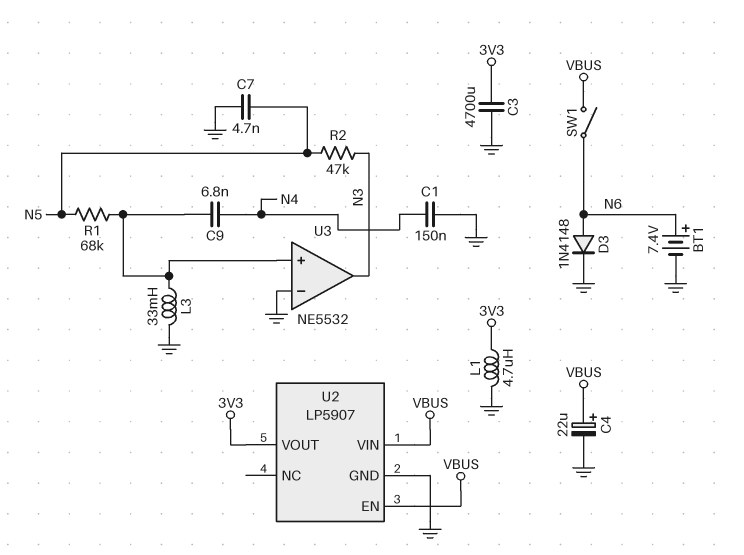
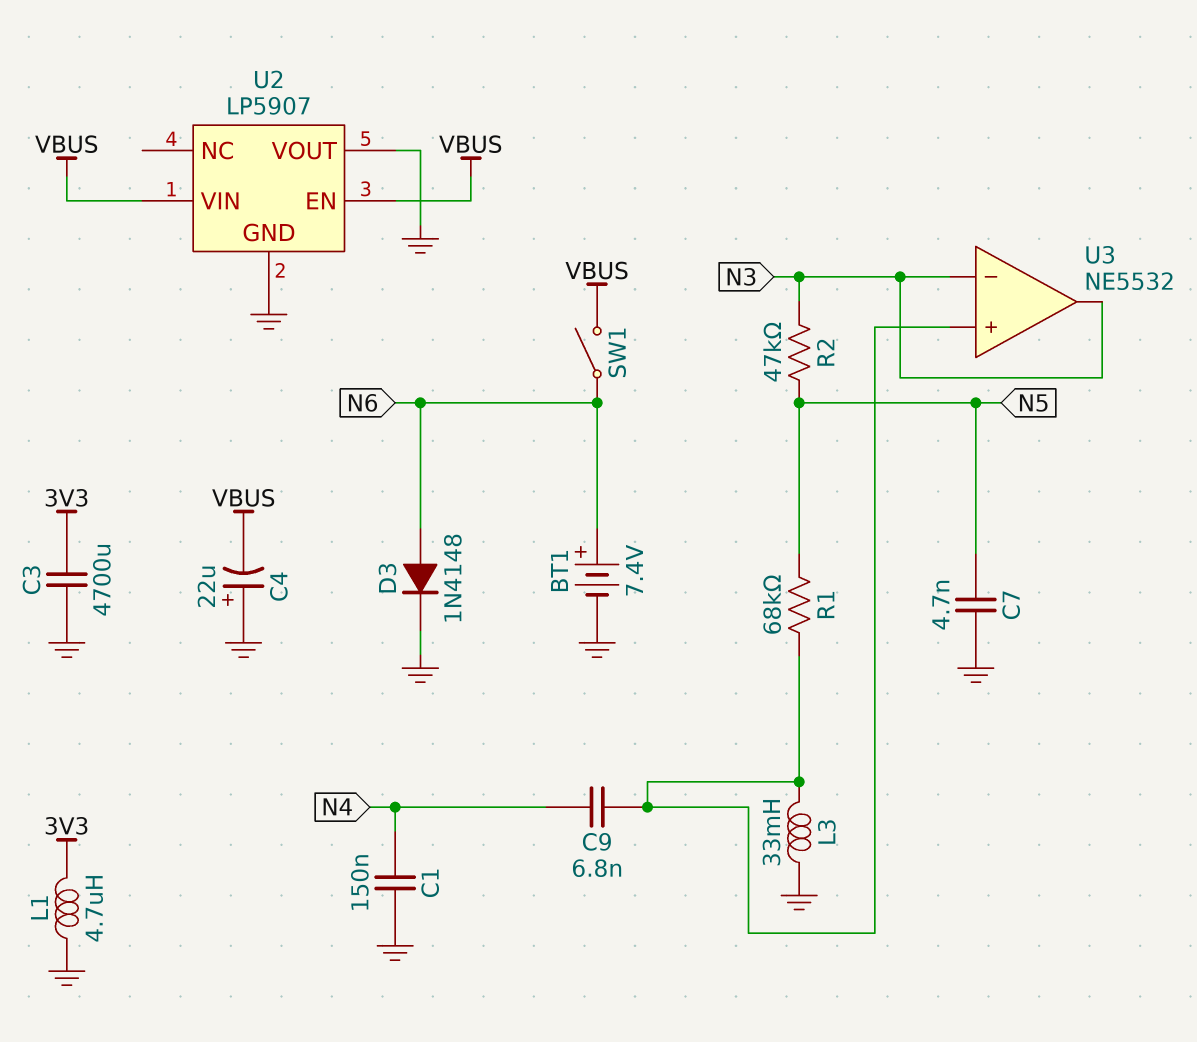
C4: 22uF (plus VBUS, minus GND) -> 22uF (plus GND, minus VBUS)
U2 pin VOUT: 3V3 -> GND
U3 pin in-: GND -> N3

